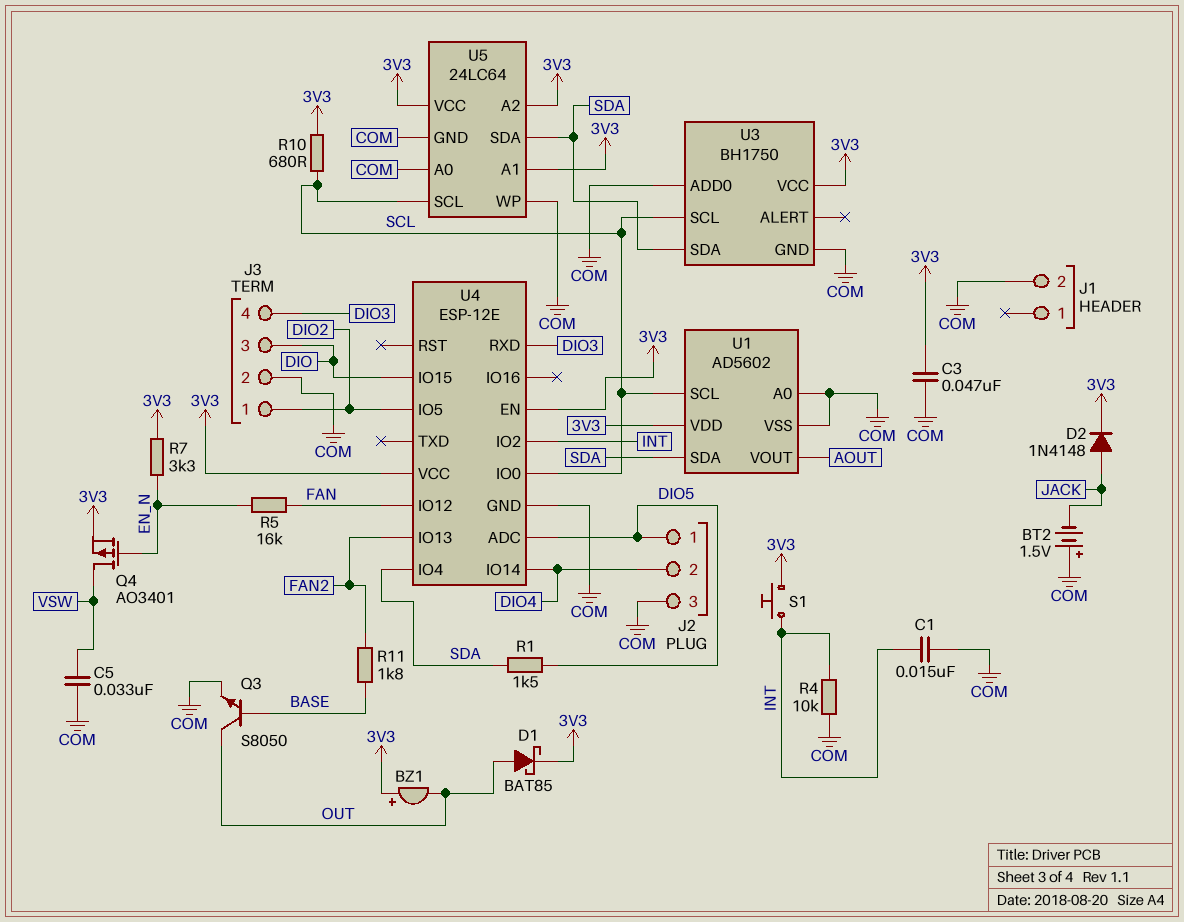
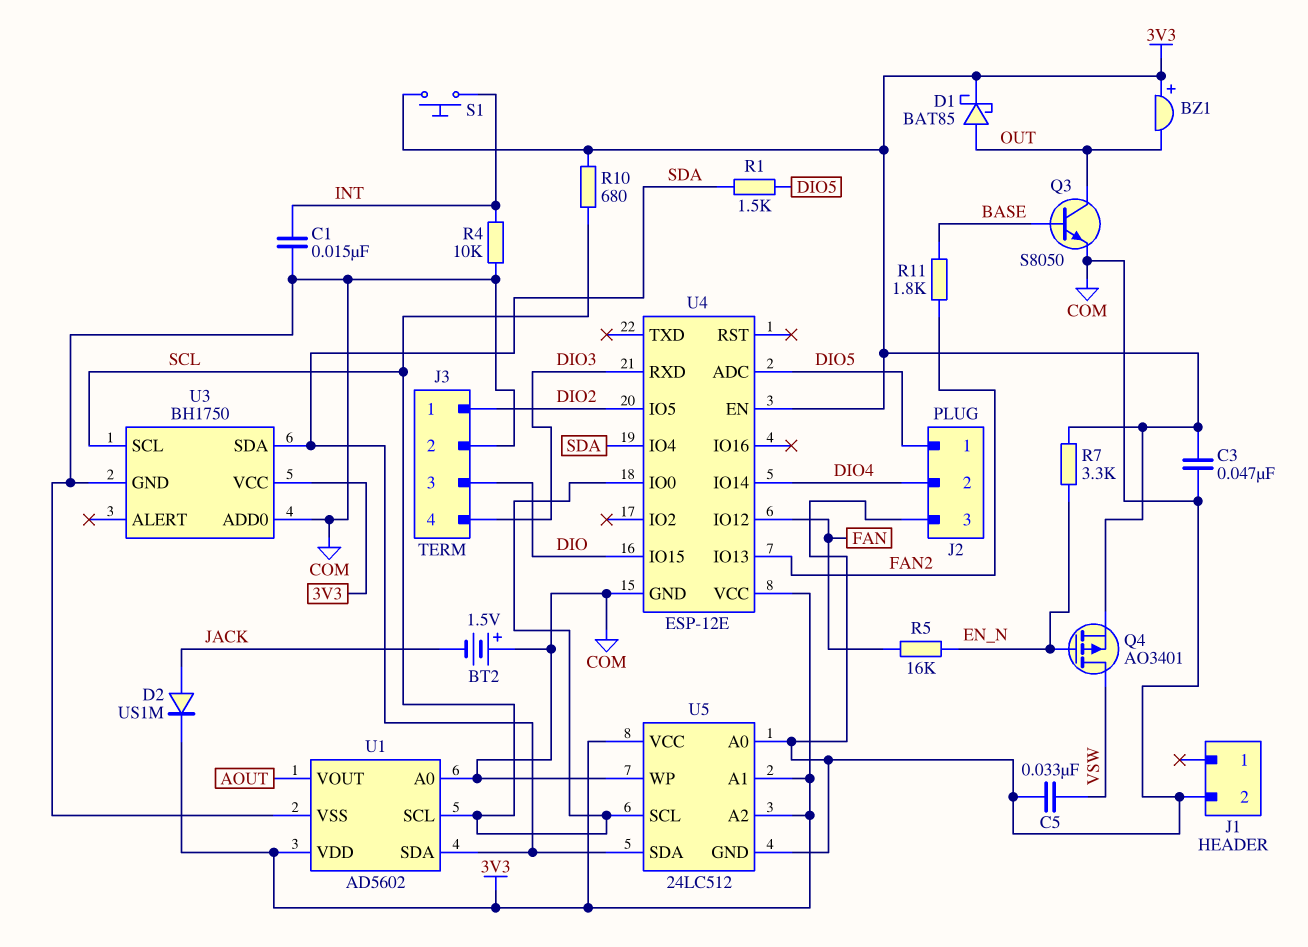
D2: diode 1N4148 (A JACK, K 3V3) -> diode US1M (A JACK, K 3V3)
U4 pin IO2: INT -> none
U5: 24LC64 -> 24LC512

